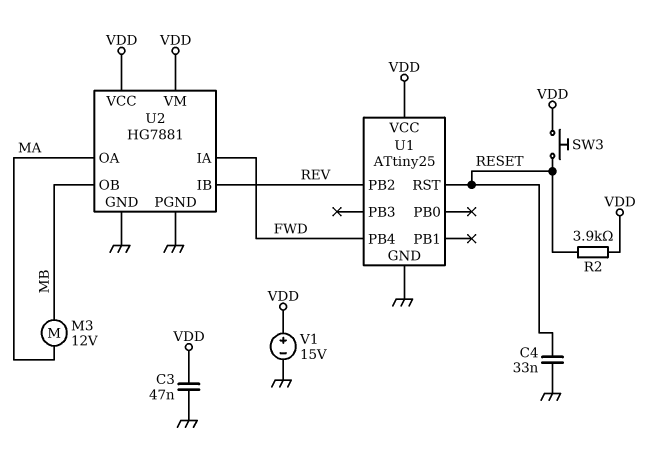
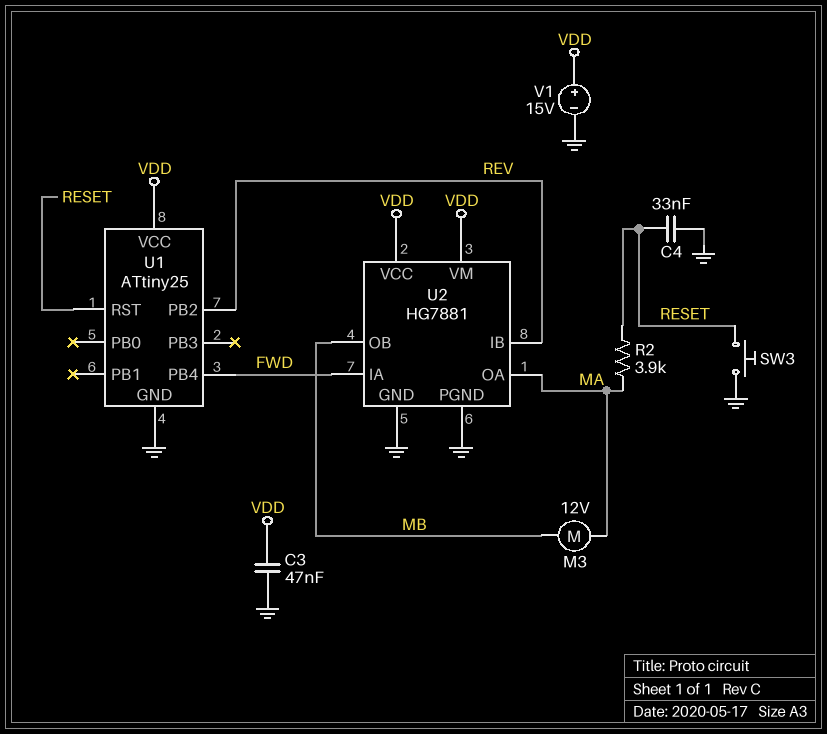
R2: 3.9k (RESET, VDD) -> 3.9k (MA, RESET)
SW3: button (RESET, VDD) -> button (GND, RESET)

